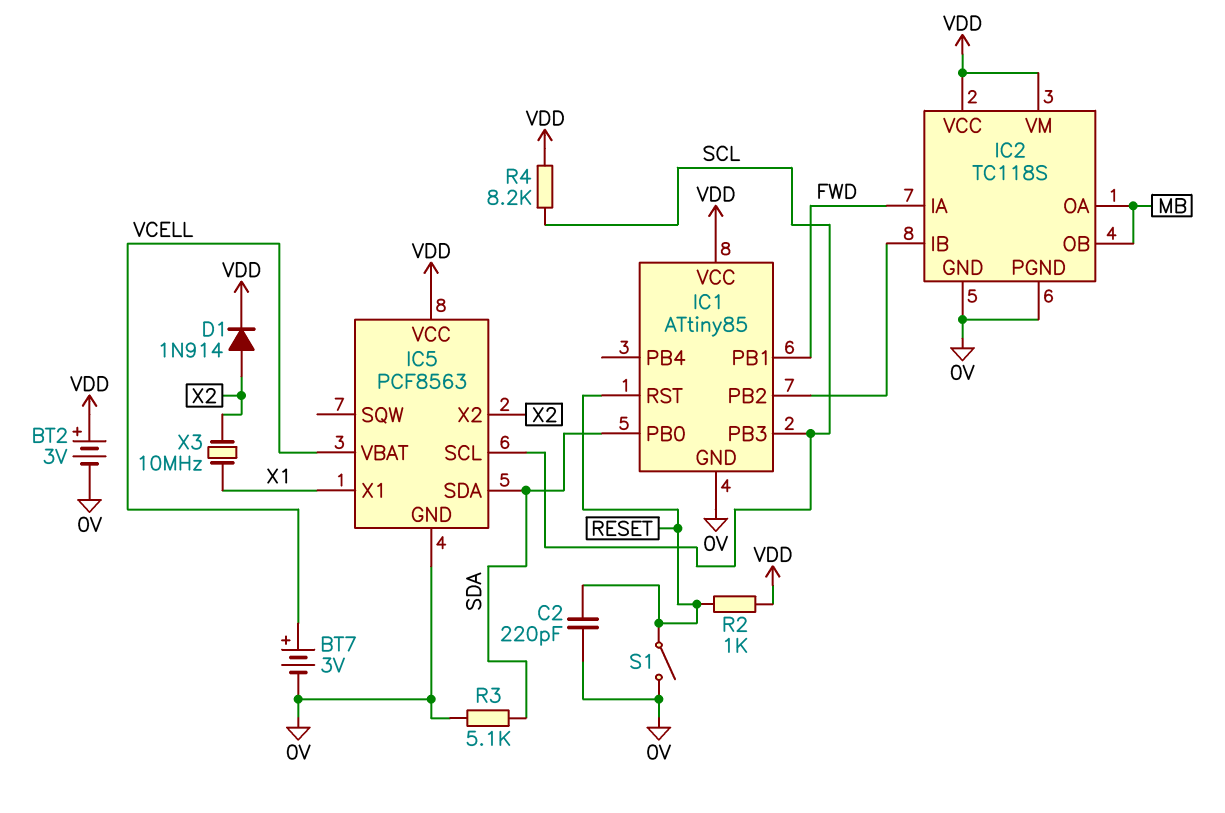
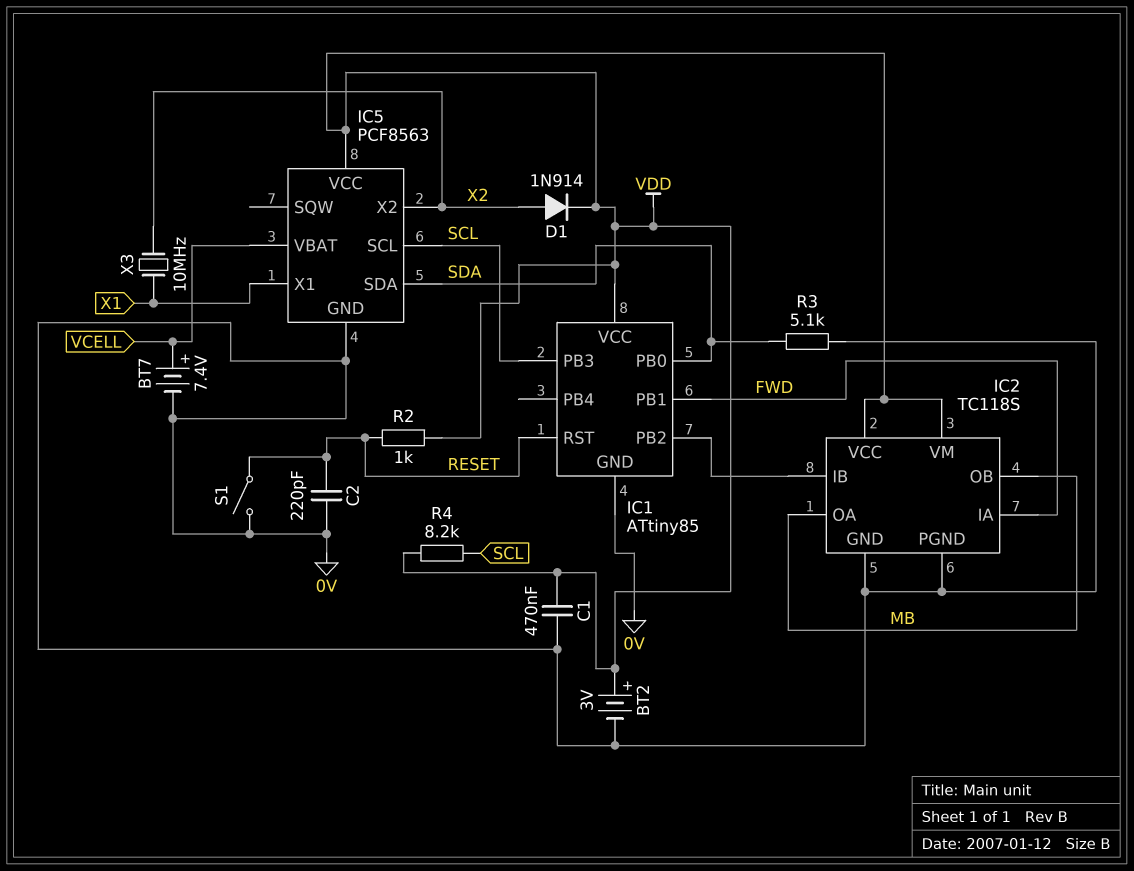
BT7: 3V (plus VCELL, minus 0V) -> 7.4V (plus VCELL, minus 0V)
C1: none -> 470nF (0V, VDD)

